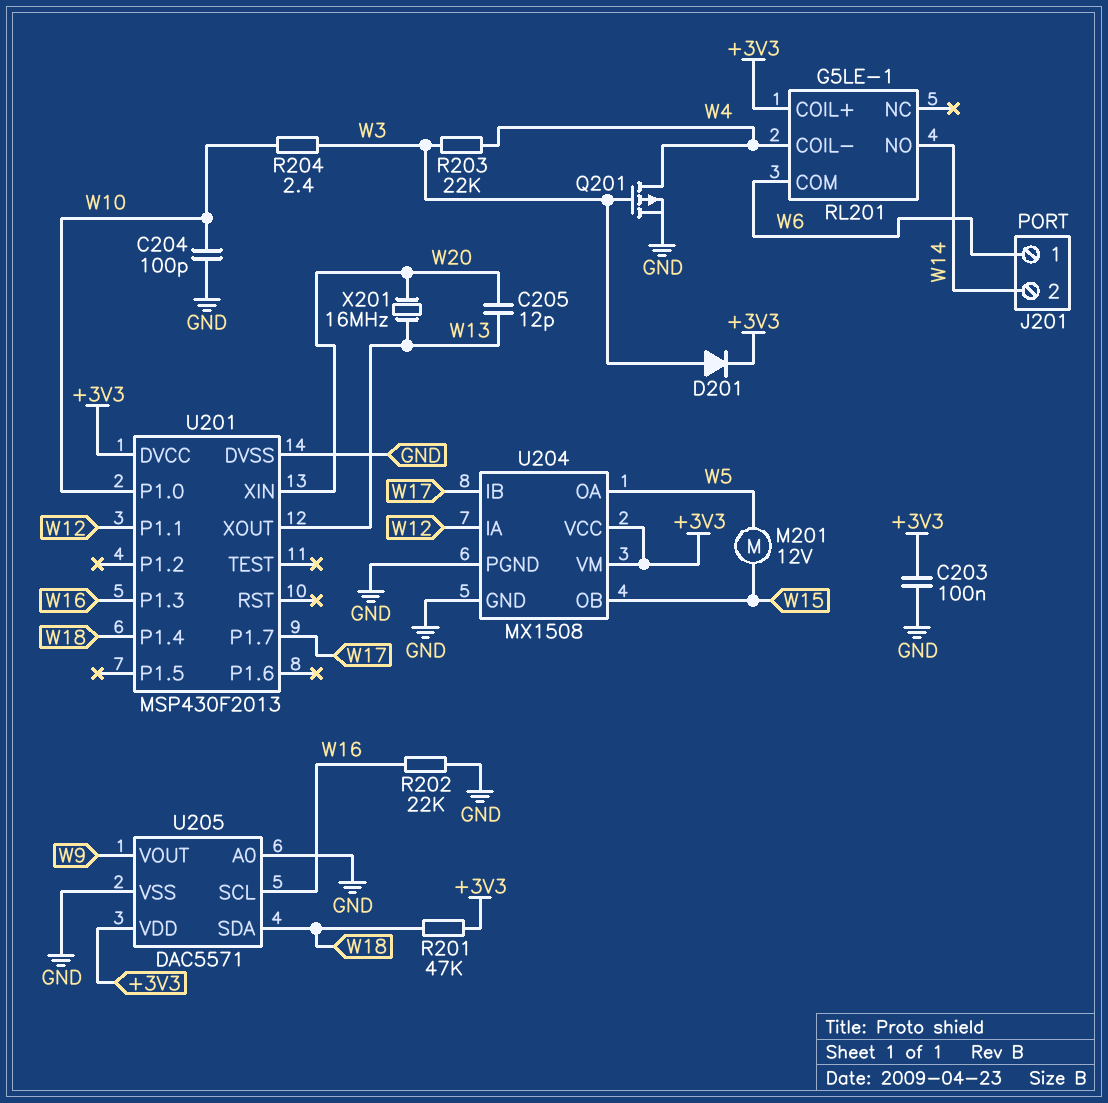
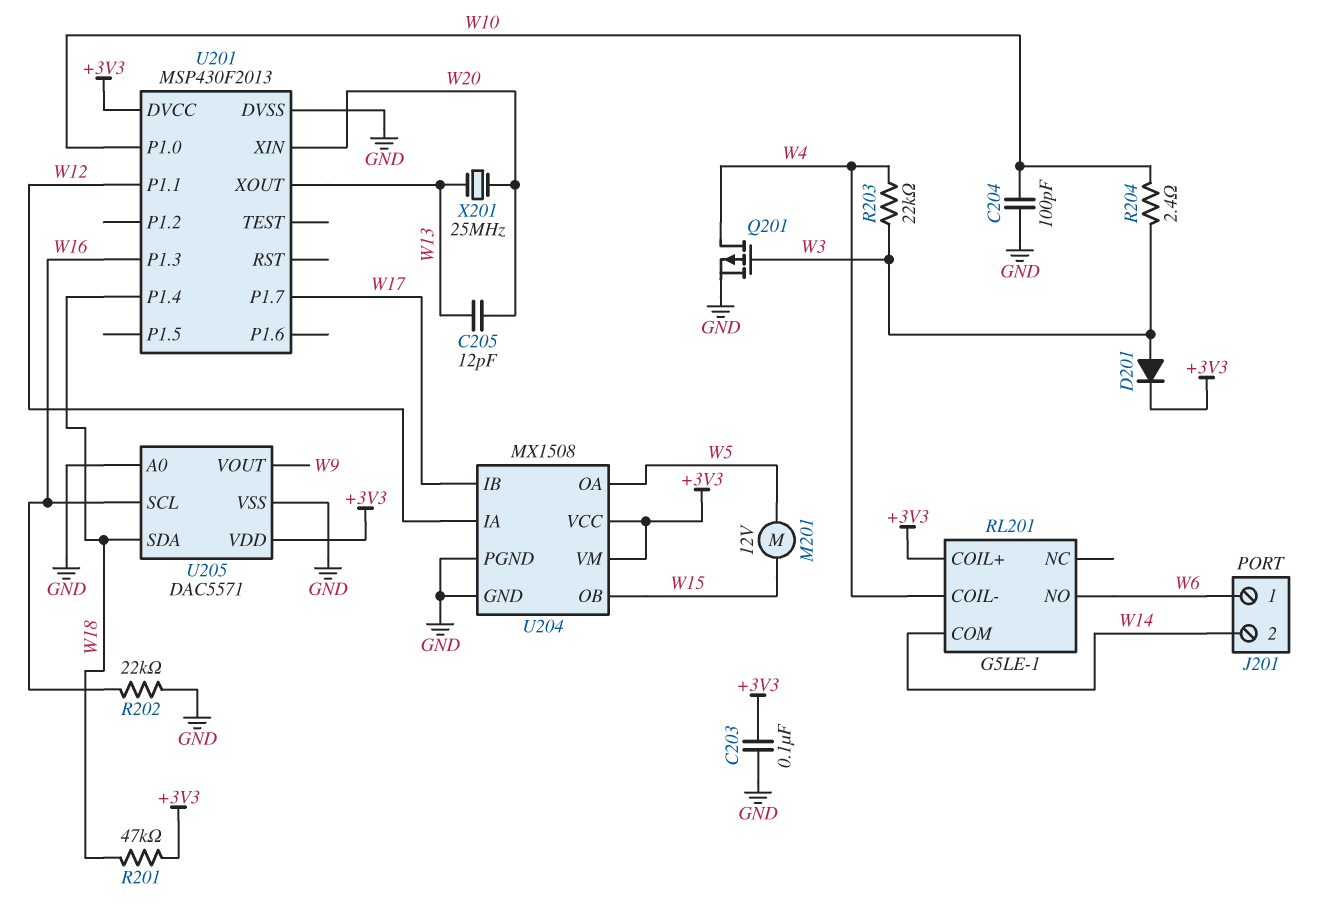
RL201 pin COM: W6 -> W14
RL201 pin NO: W14 -> W6
X201: 16MHz (W13, W20) -> 25MHz (W13, W20)

